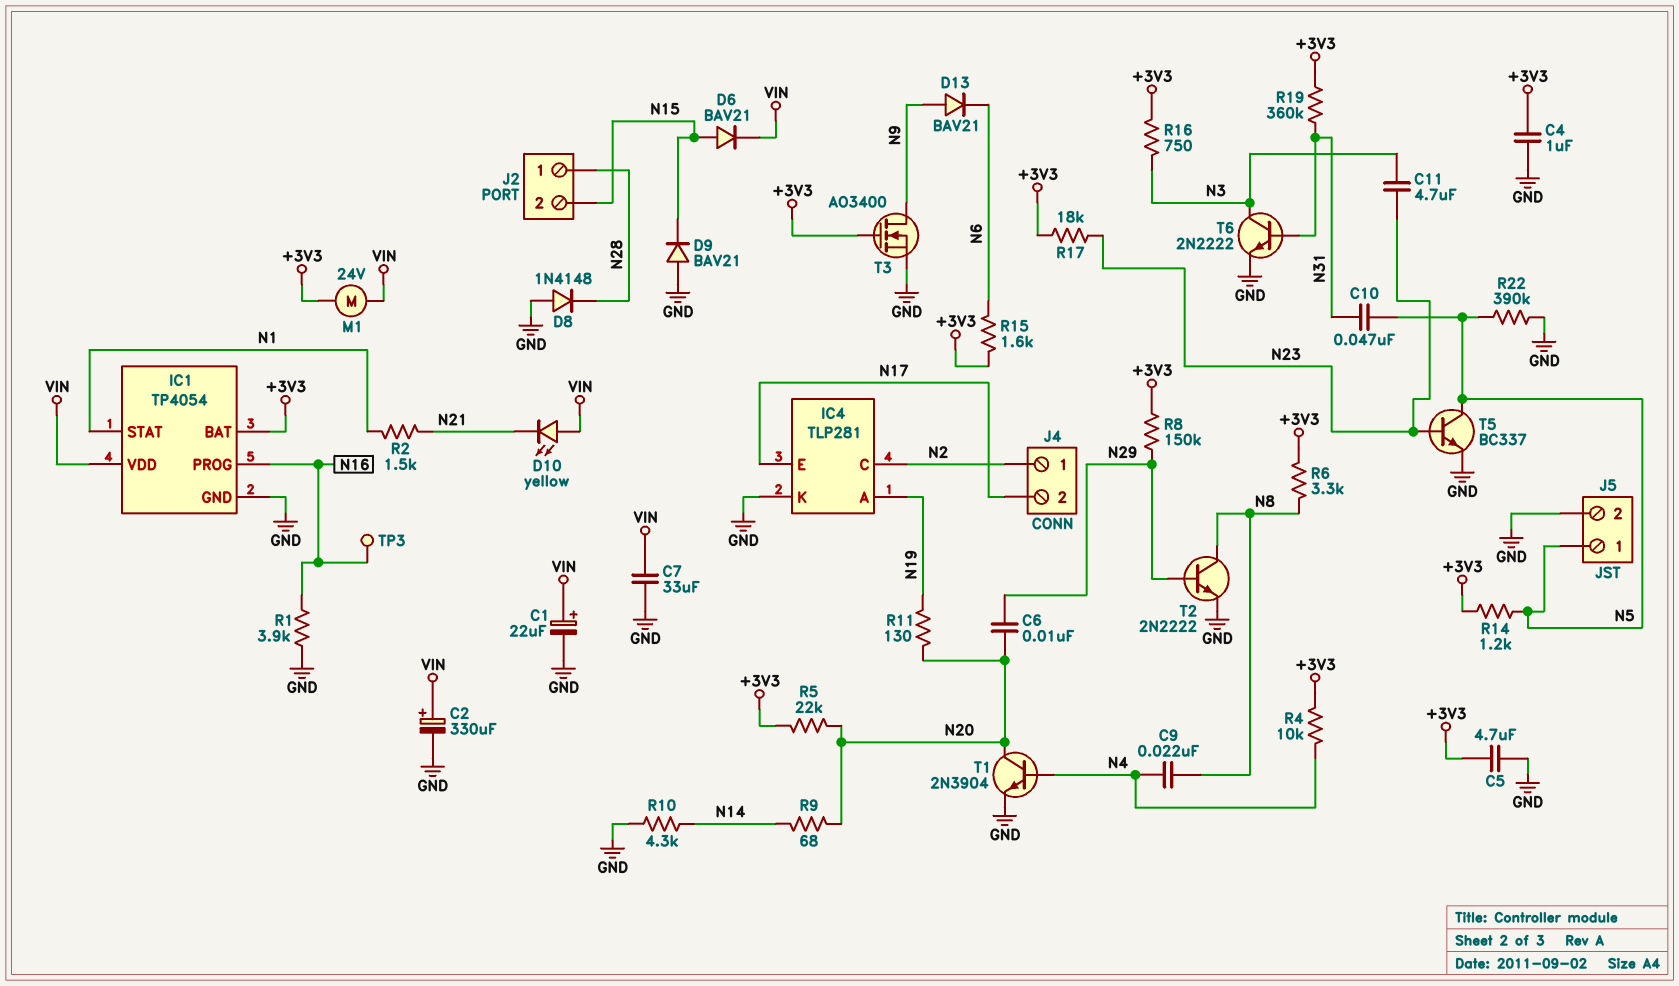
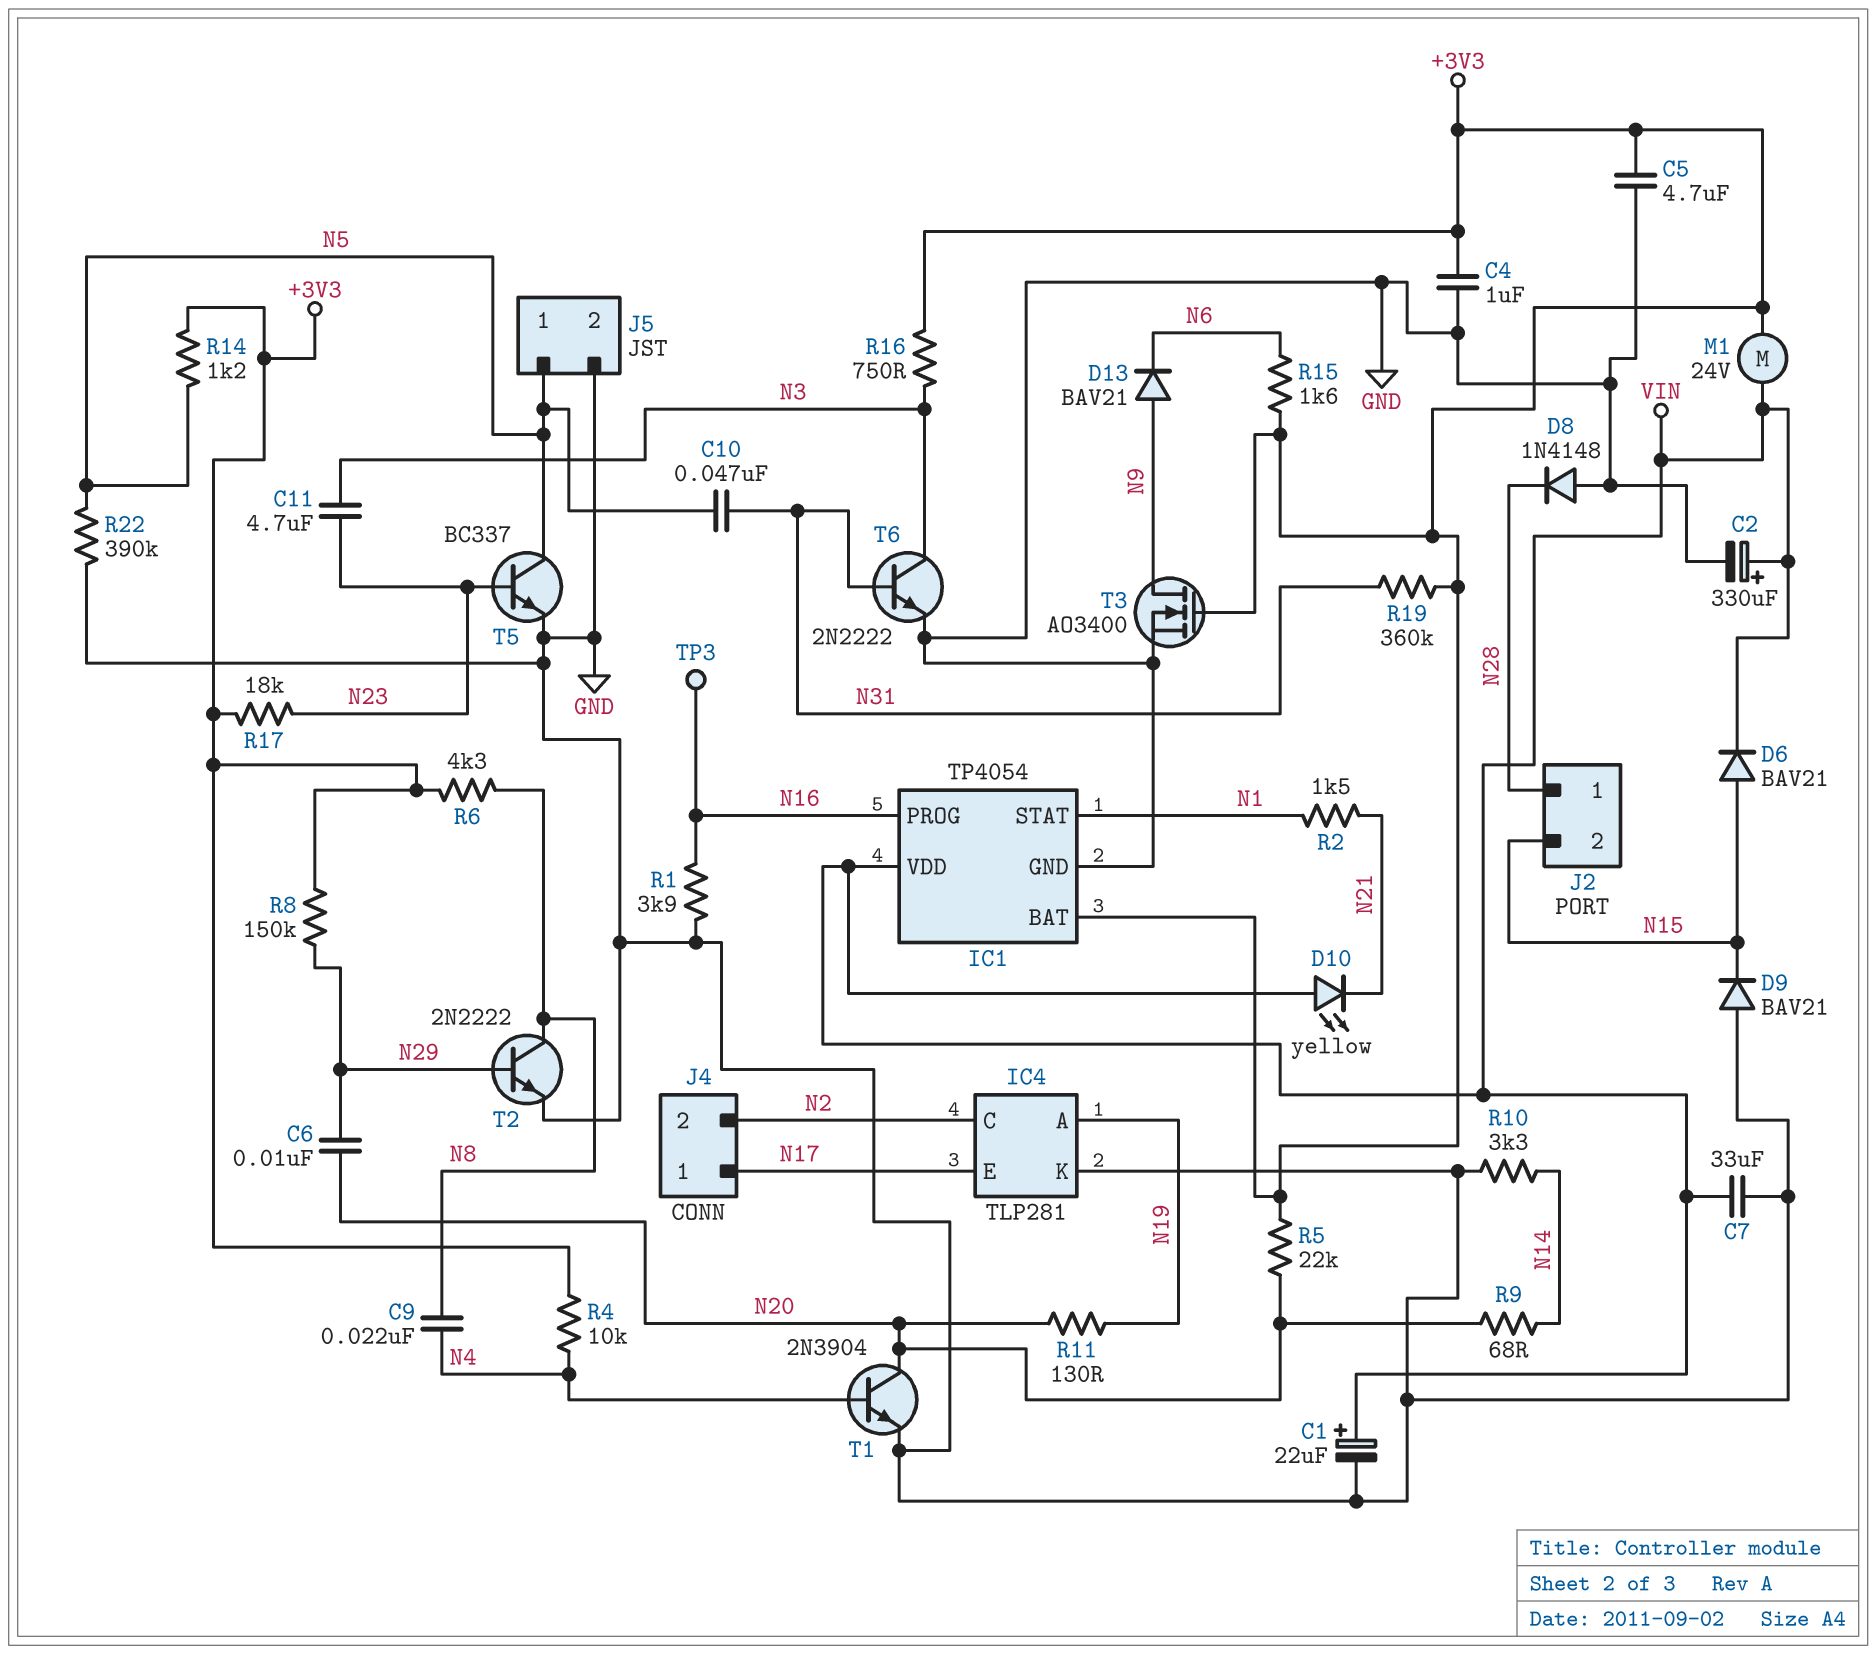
J4 pin 1: N2 -> N17
J4 pin 2: N17 -> N2
R6: 3.3k (+3V3, N8) -> 4.3k (+3V3, N8)
R10: 4.3k (GND, N14) -> 3.3k (GND, N14)

